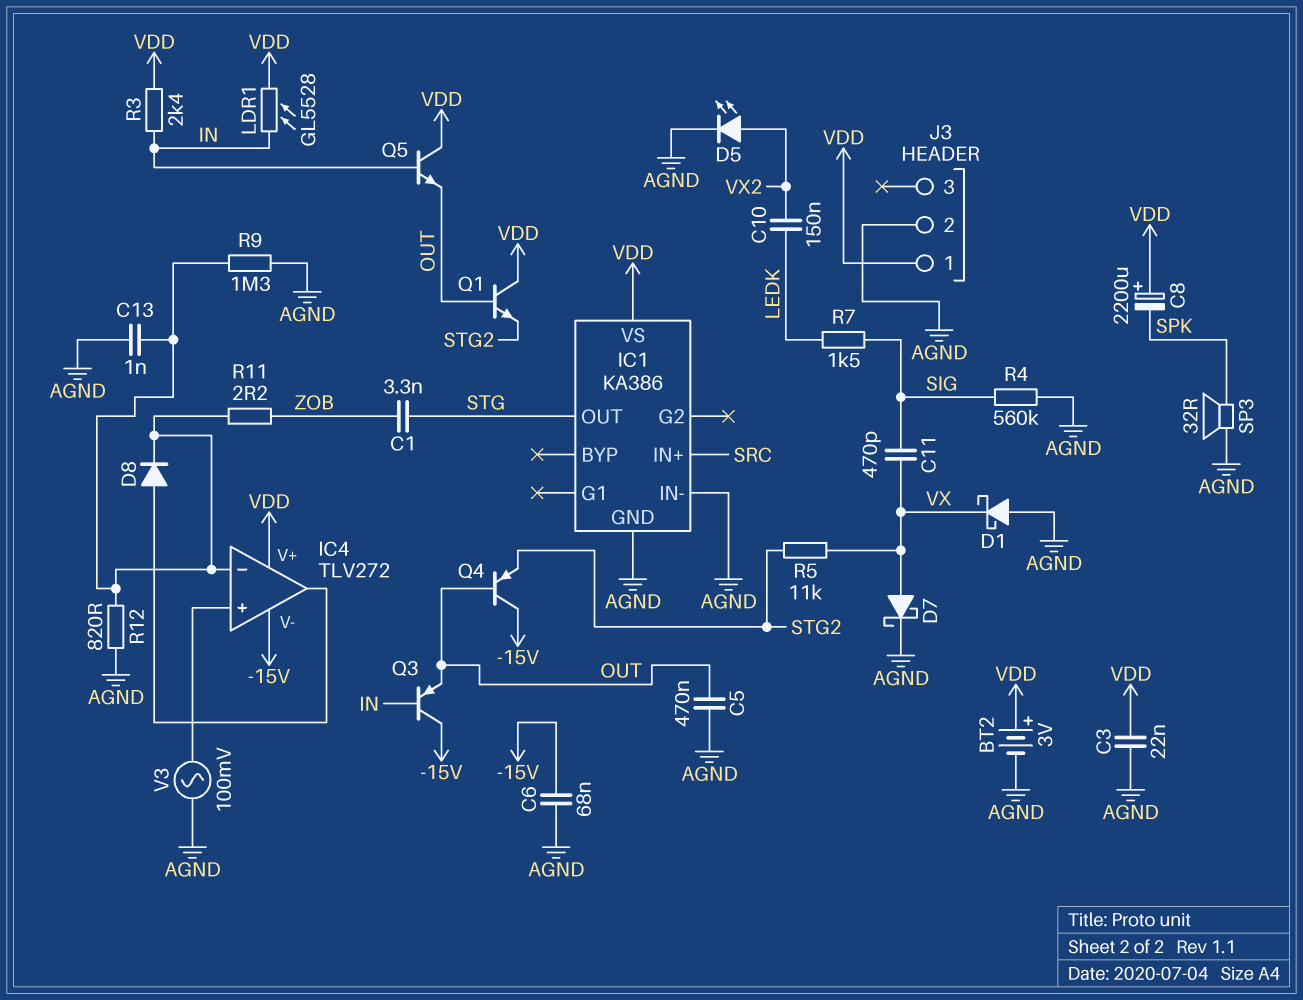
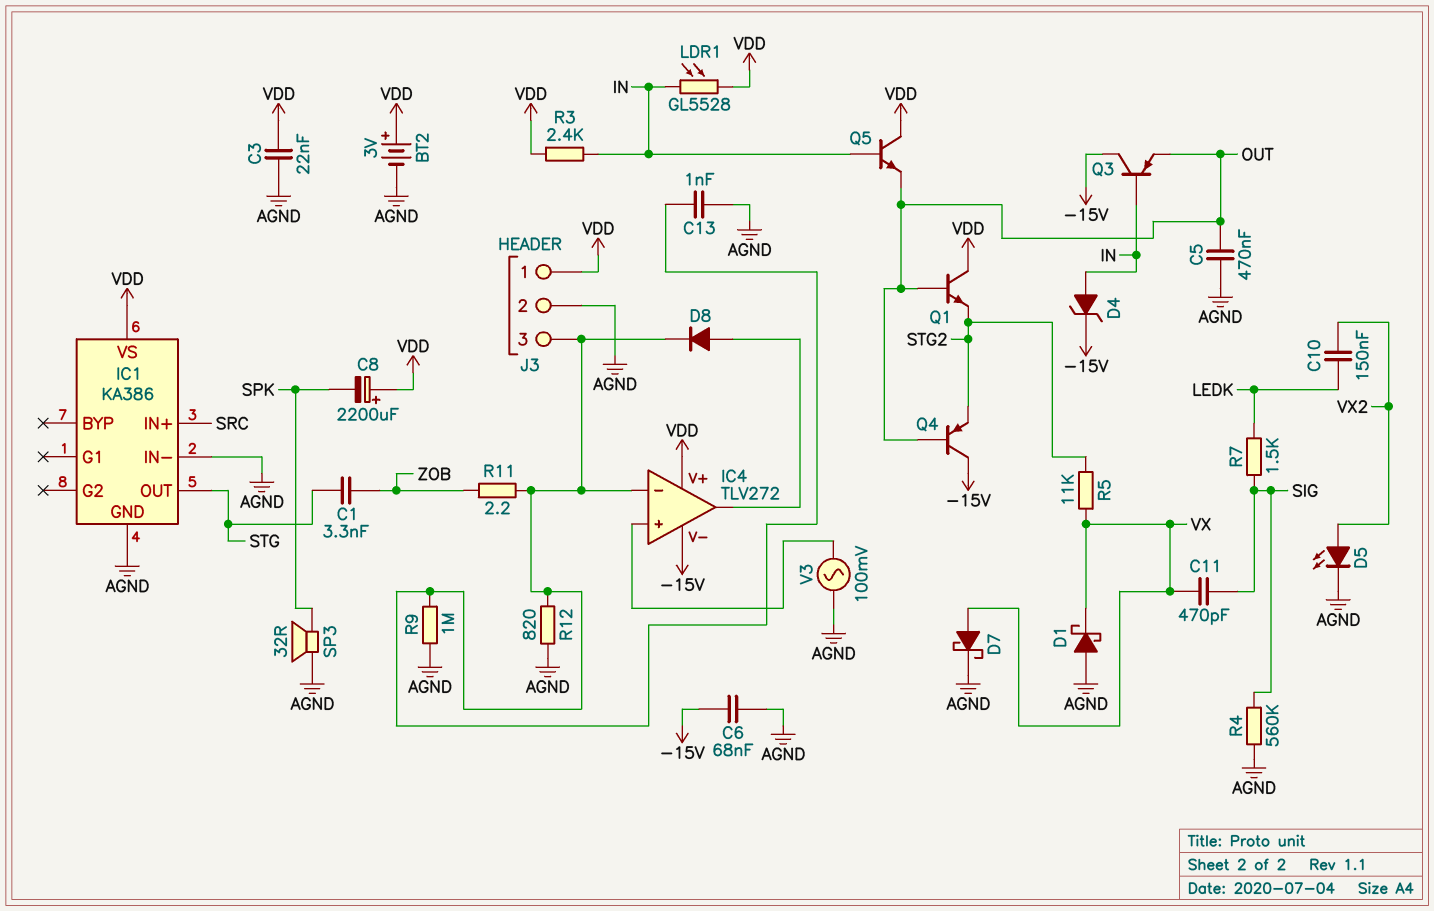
D4: none -> zener (A IN, K -15V)
J3 pin 3: none -> IC4/in-
R9: 1.3M (AGND, IC4/in-) -> 1M (AGND, IC4/in-)

